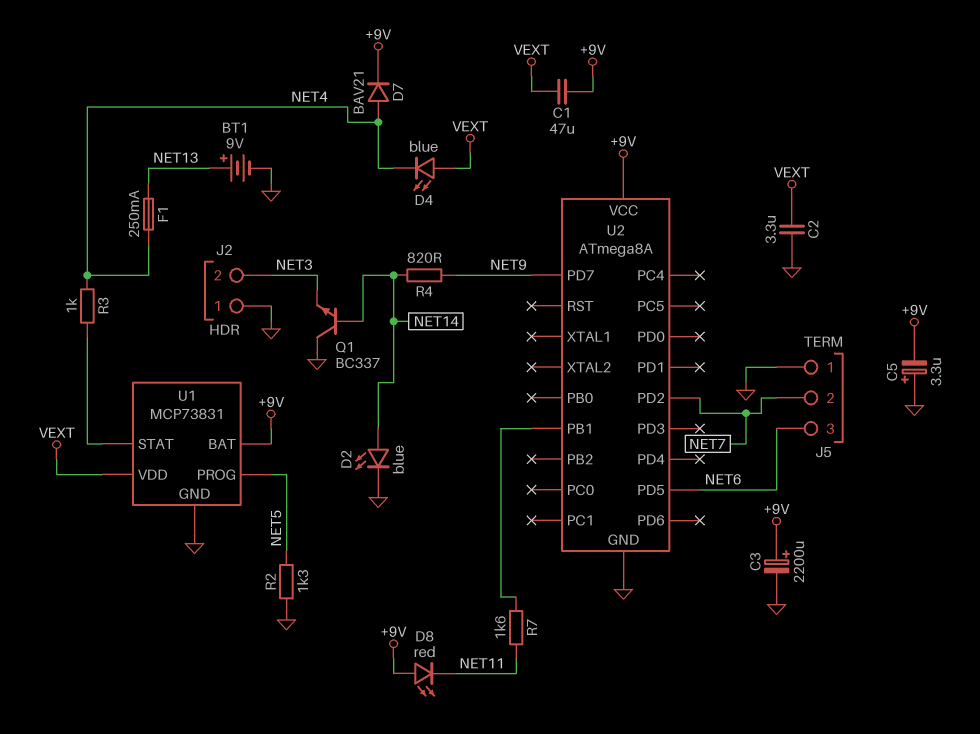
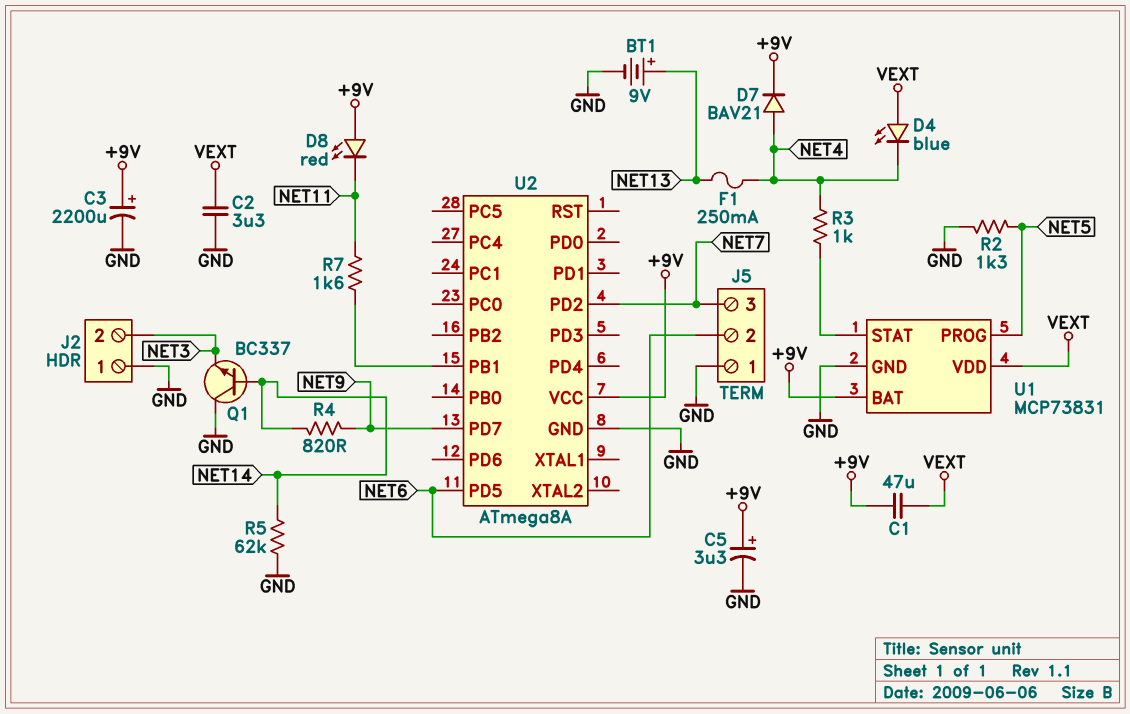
C5: 3.3uF (plus GND, minus +9V) -> 3.3uF (plus +9V, minus GND)
D2: LED blue (A NET14, K GND) -> none
J5 pin 2: NET7 -> NET6
J5 pin 3: NET6 -> NET7
R5: none -> 62k (GND, NET14)

